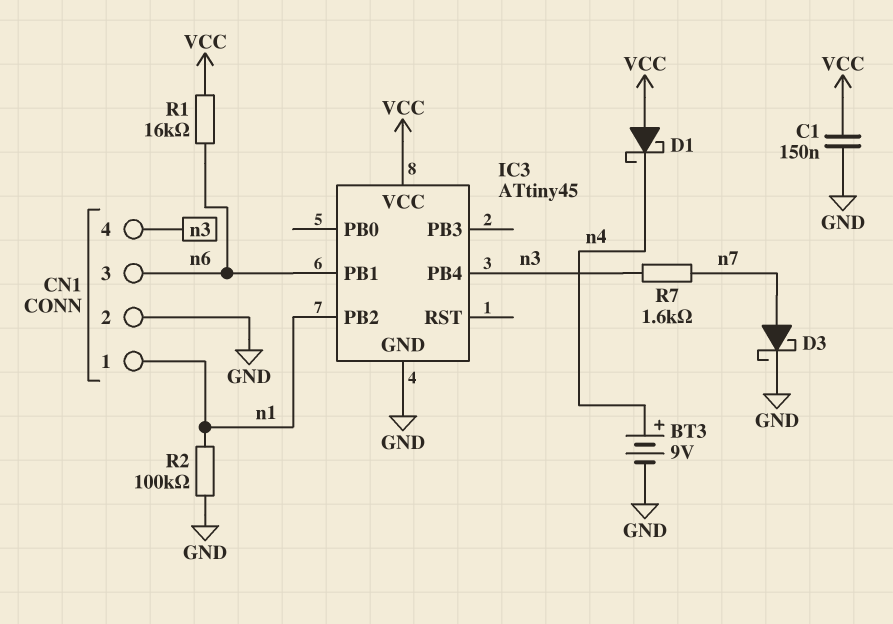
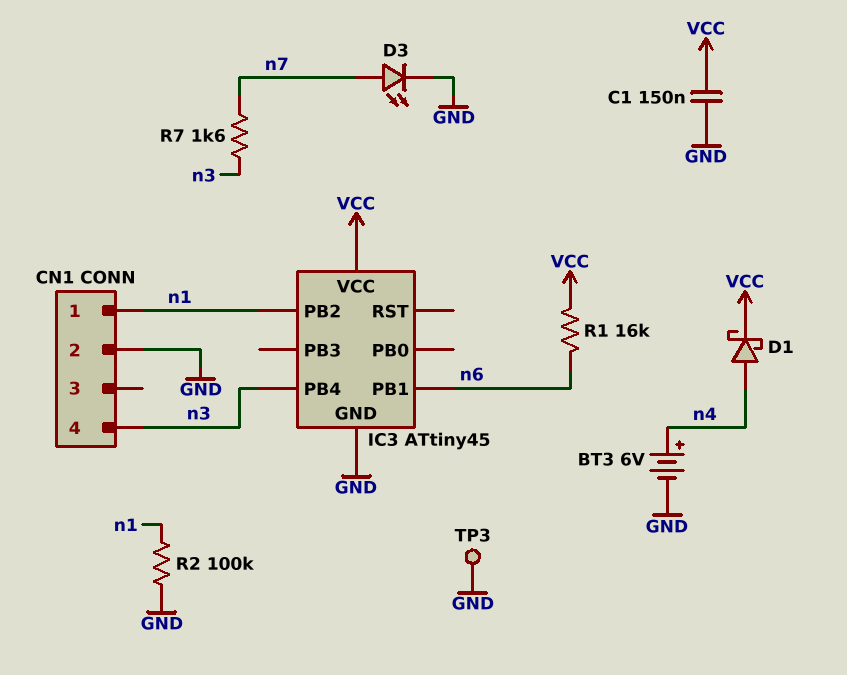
BT3: 9V (plus n4, minus GND) -> 6V (plus n4, minus GND)
CN1 pin 3: n6 -> none
D1: schottky (A VCC, K n4) -> schottky (A n4, K VCC)
D3: schottky (A n7, K GND) -> LED (A n7, K GND)
TP3: none -> test point (GND)

